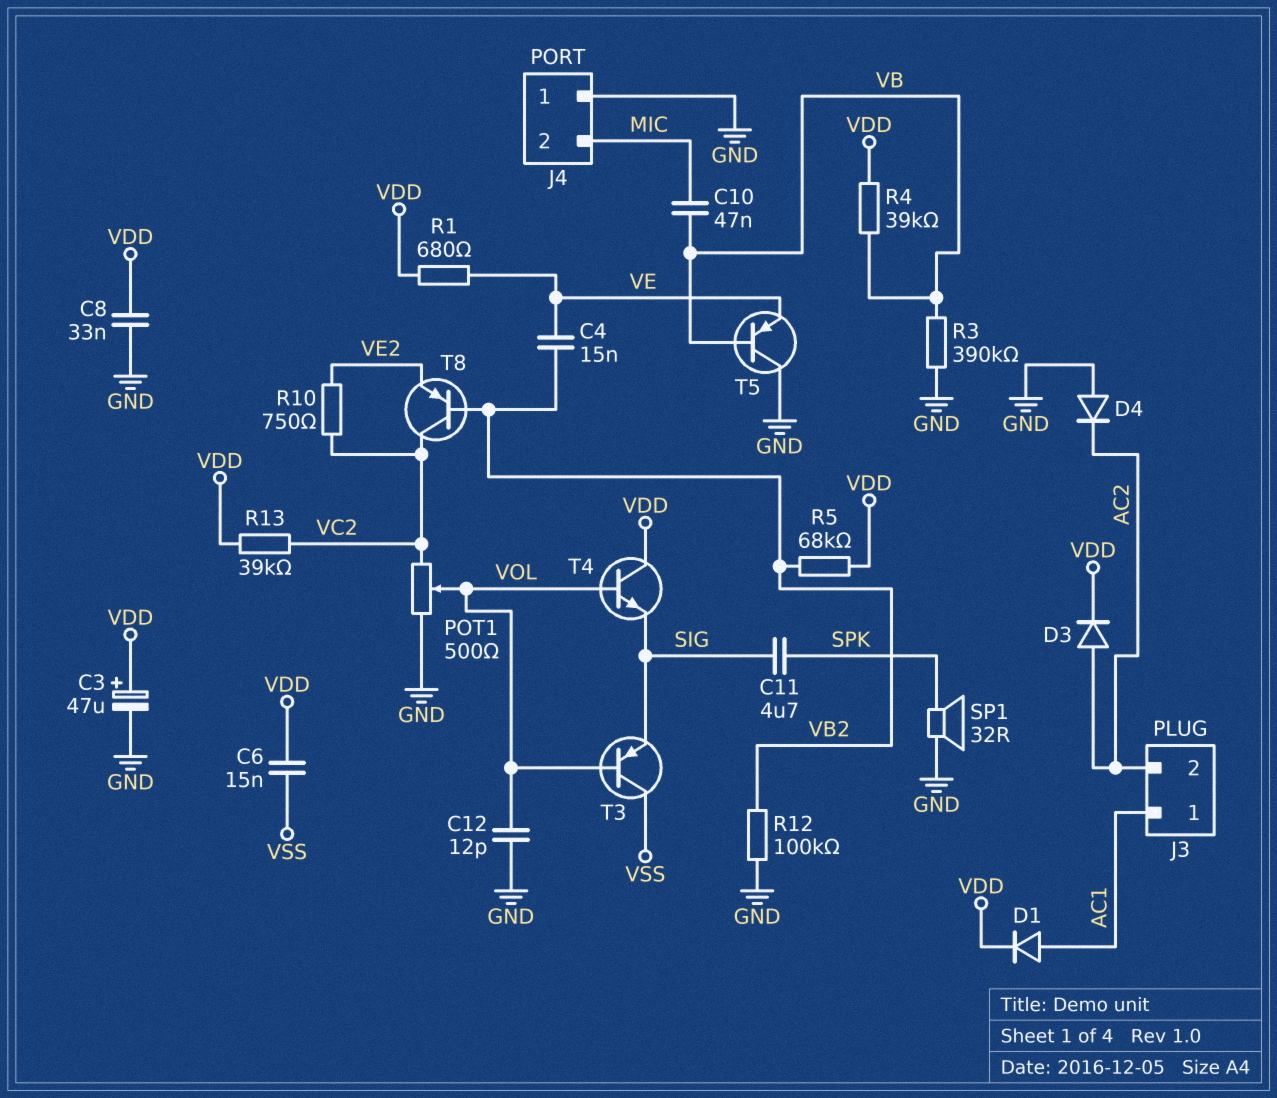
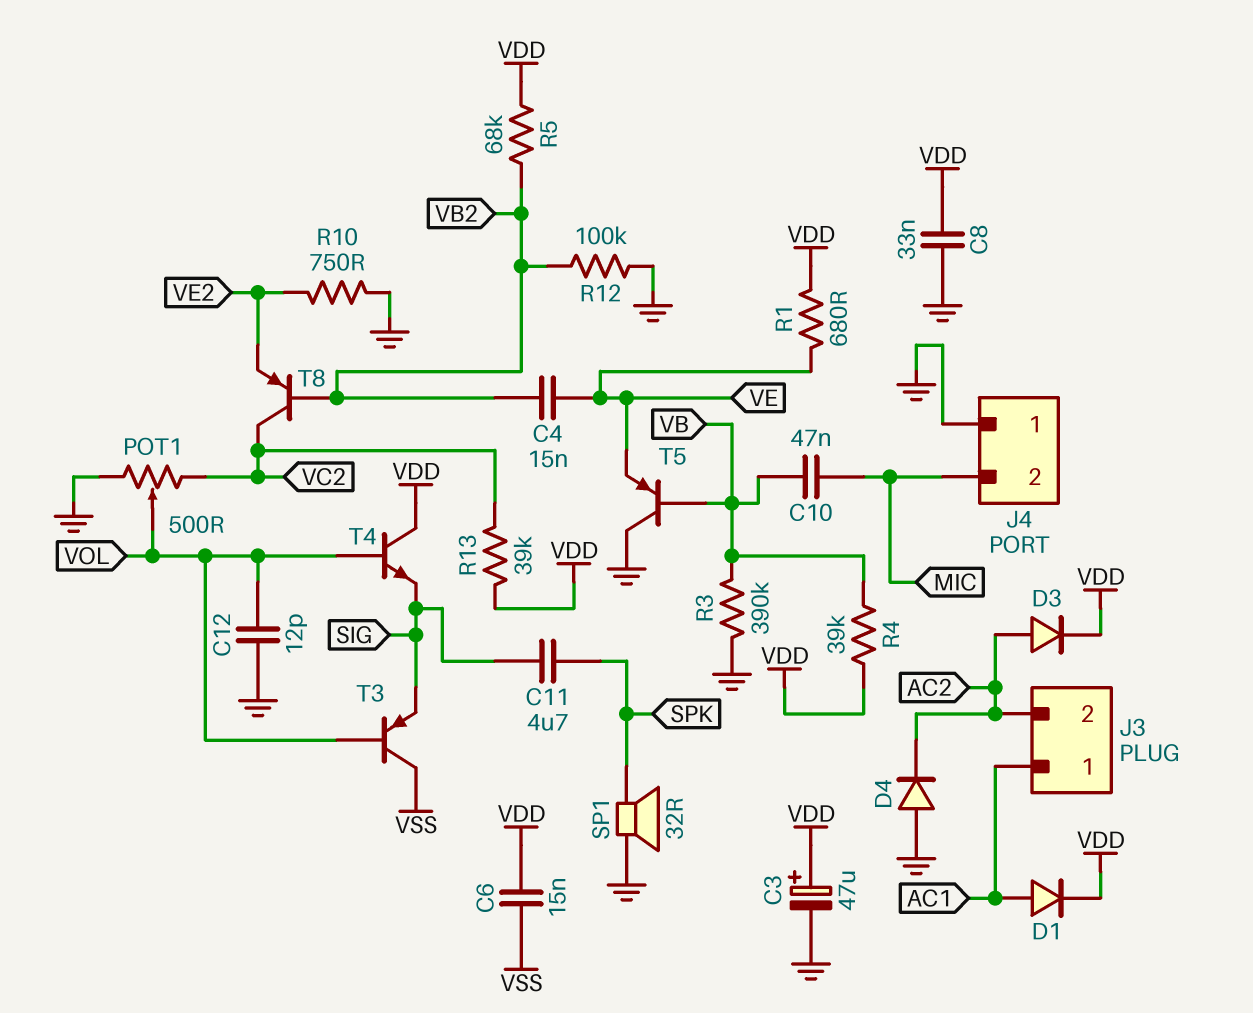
R10: 750 (VC2, VE2) -> 750 (GND, VE2)

